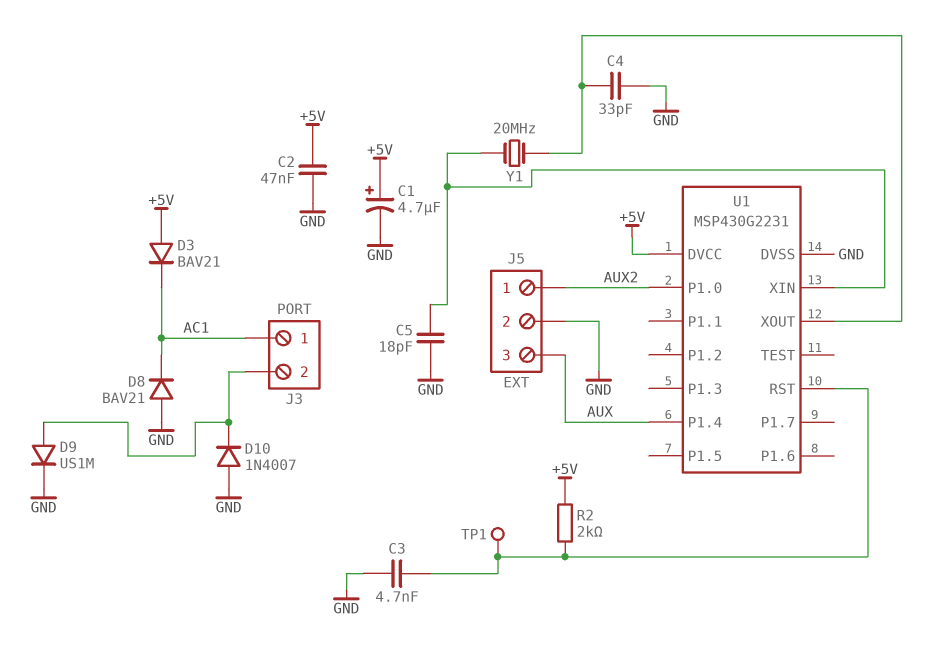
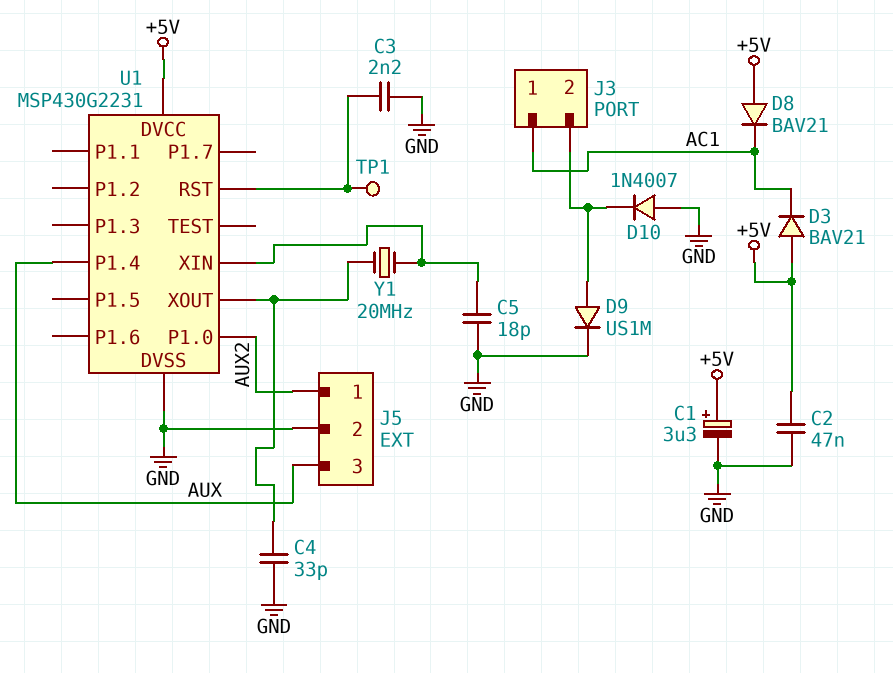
C1: 4.7uF (plus +5V, minus GND) -> 3.3uF (plus +5V, minus GND)
C3: 4.7nF (GND, U1/RST) -> 2.2nF (GND, U1/RST)
D8: diode BAV21 (A GND, K AC1) -> diode BAV21 (A +5V, K AC1)
R2: 2k (+5V, U1/RST) -> none

